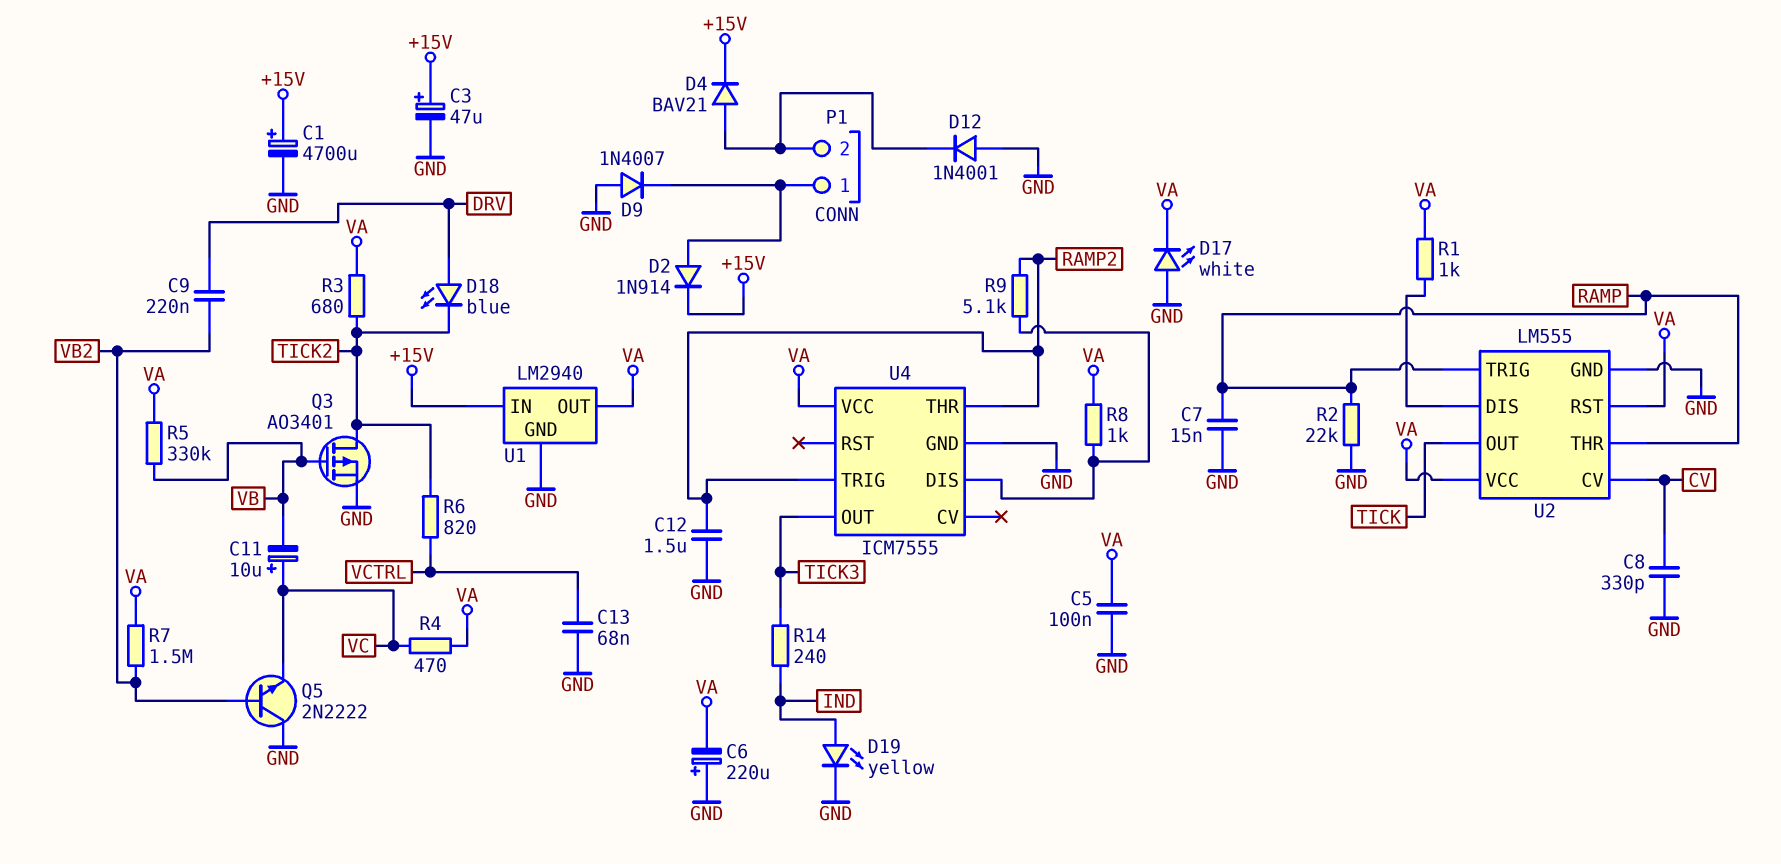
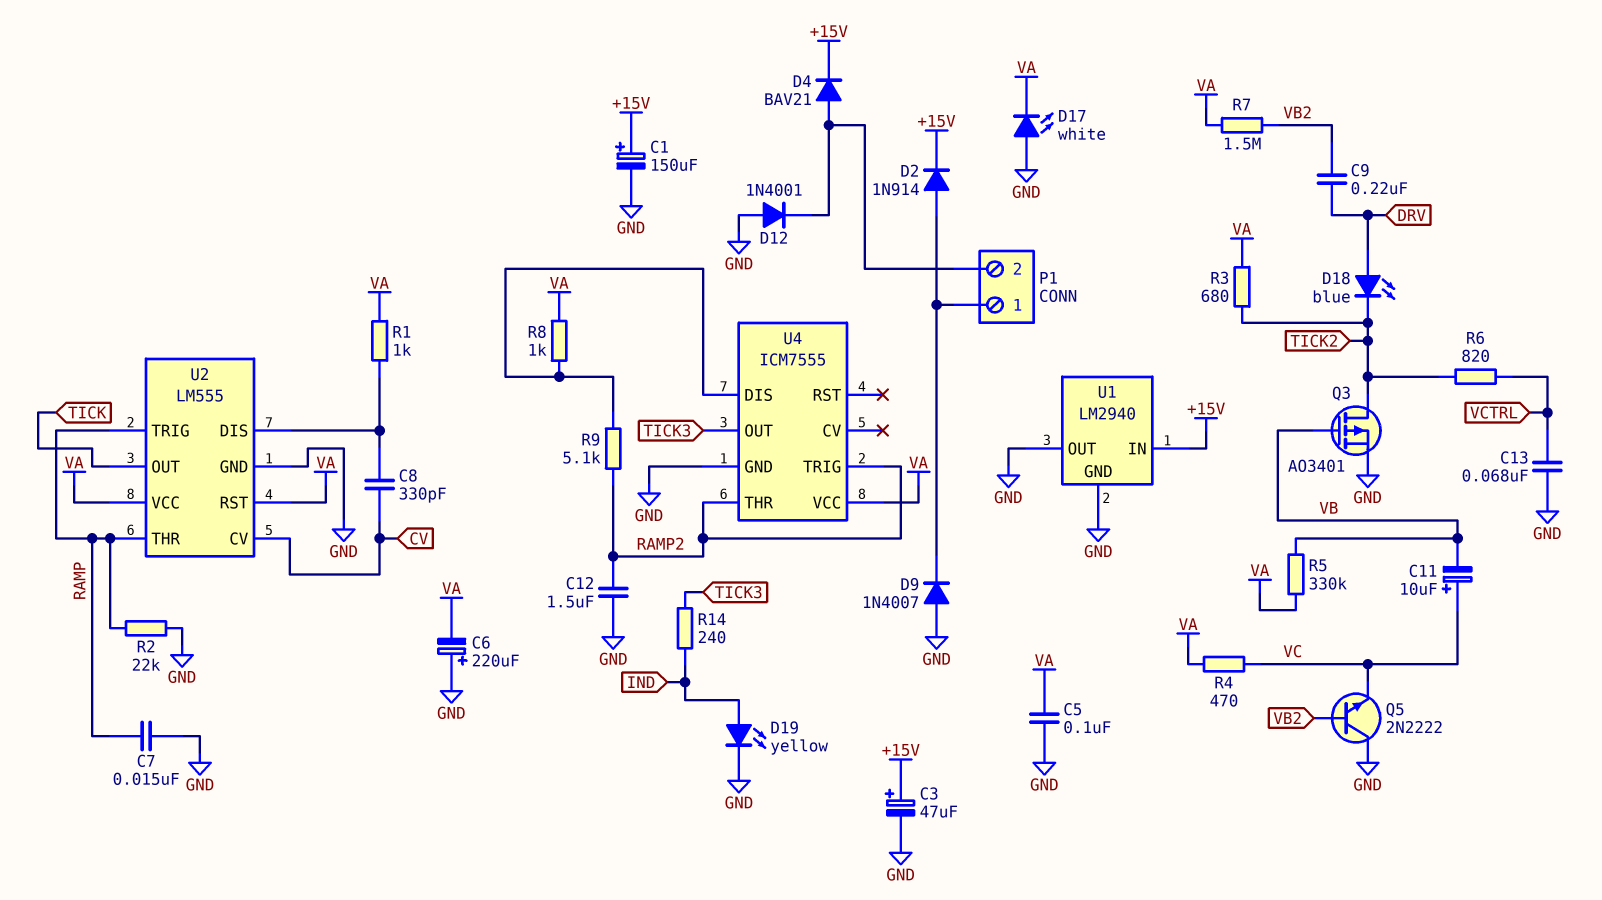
C1: 4700uF (plus +15V, minus GND) -> 150uF (plus +15V, minus GND)
C8: 330pF (CV, GND) -> 330pF (CV, U2/DIS)
U1 pin OUT: VA -> GND

